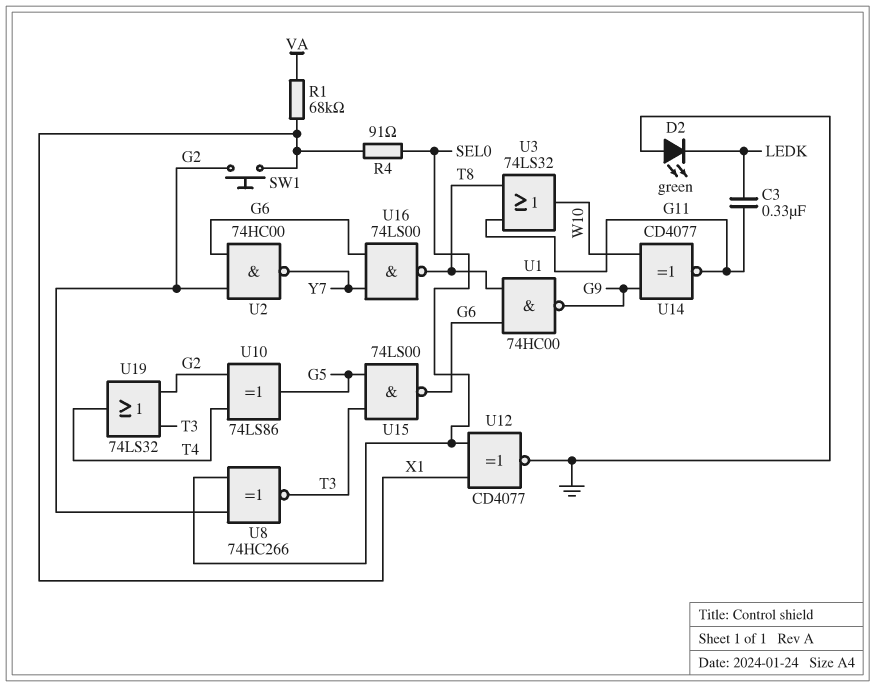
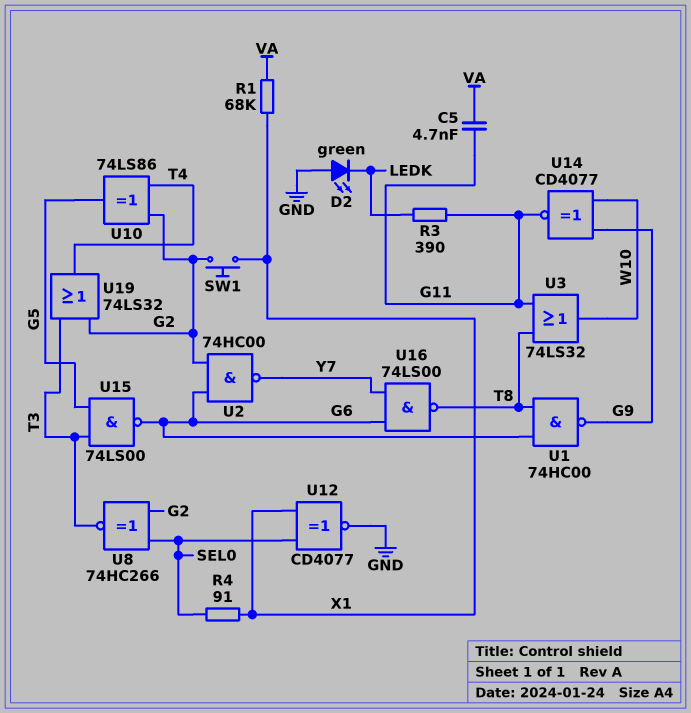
C3: 330nF (G11, LEDK) -> none
C5: none -> 4.7nF (G11, VA)
R3: none -> 390 (G11, LEDK)

